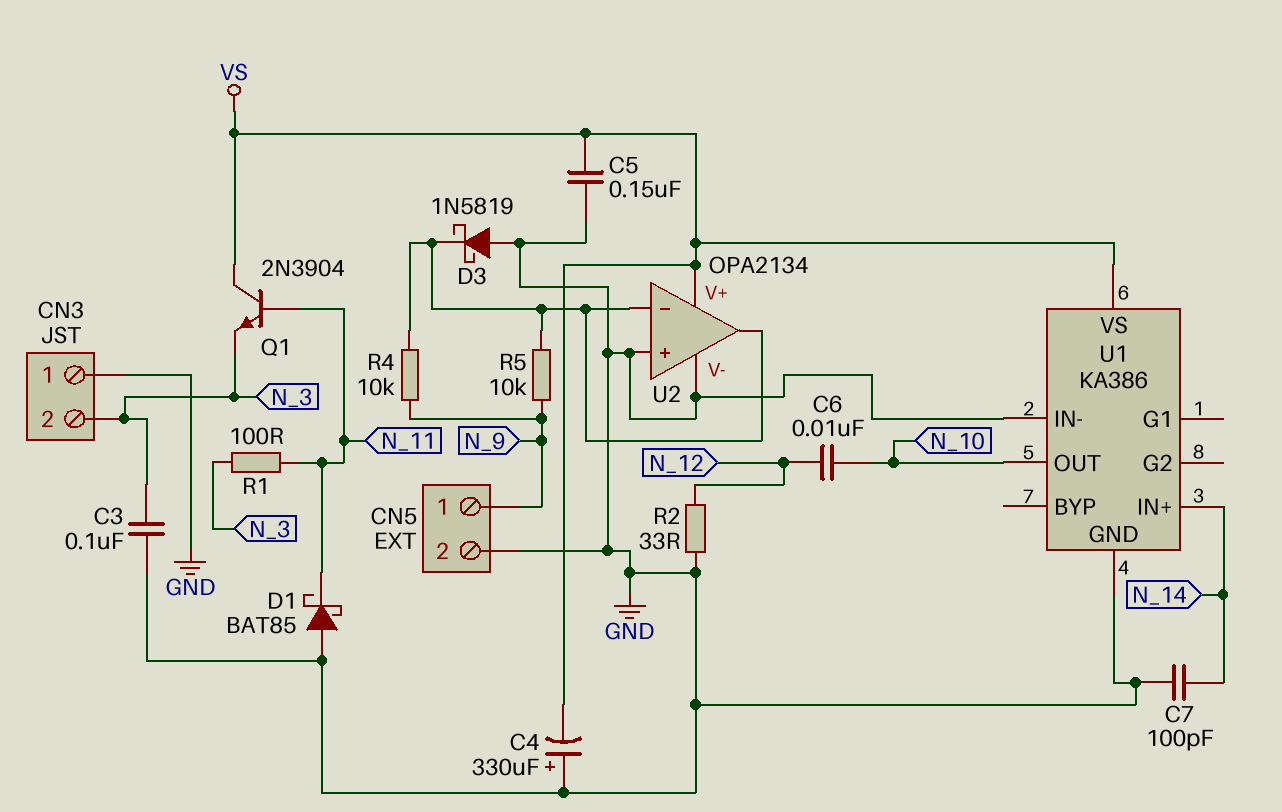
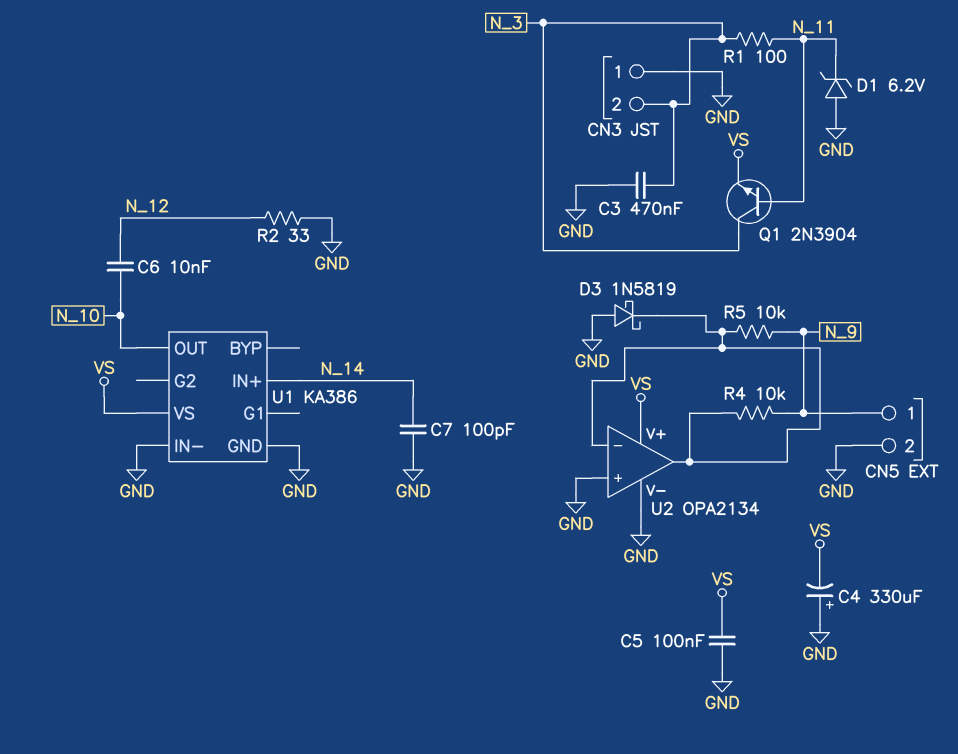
C3: 100nF (GND, N_3) -> 470nF (GND, N_3)
C5: 150nF (GND, VS) -> 100nF (GND, VS)
D1: schottky BAT85 (A GND, K N_11) -> zener 6.2V (A GND, K N_11)
Q1: NPN 2N3904 (B N_11, C VS, E N_3) -> NPN 2N3904 (B N_11, C N_3, E VS)

